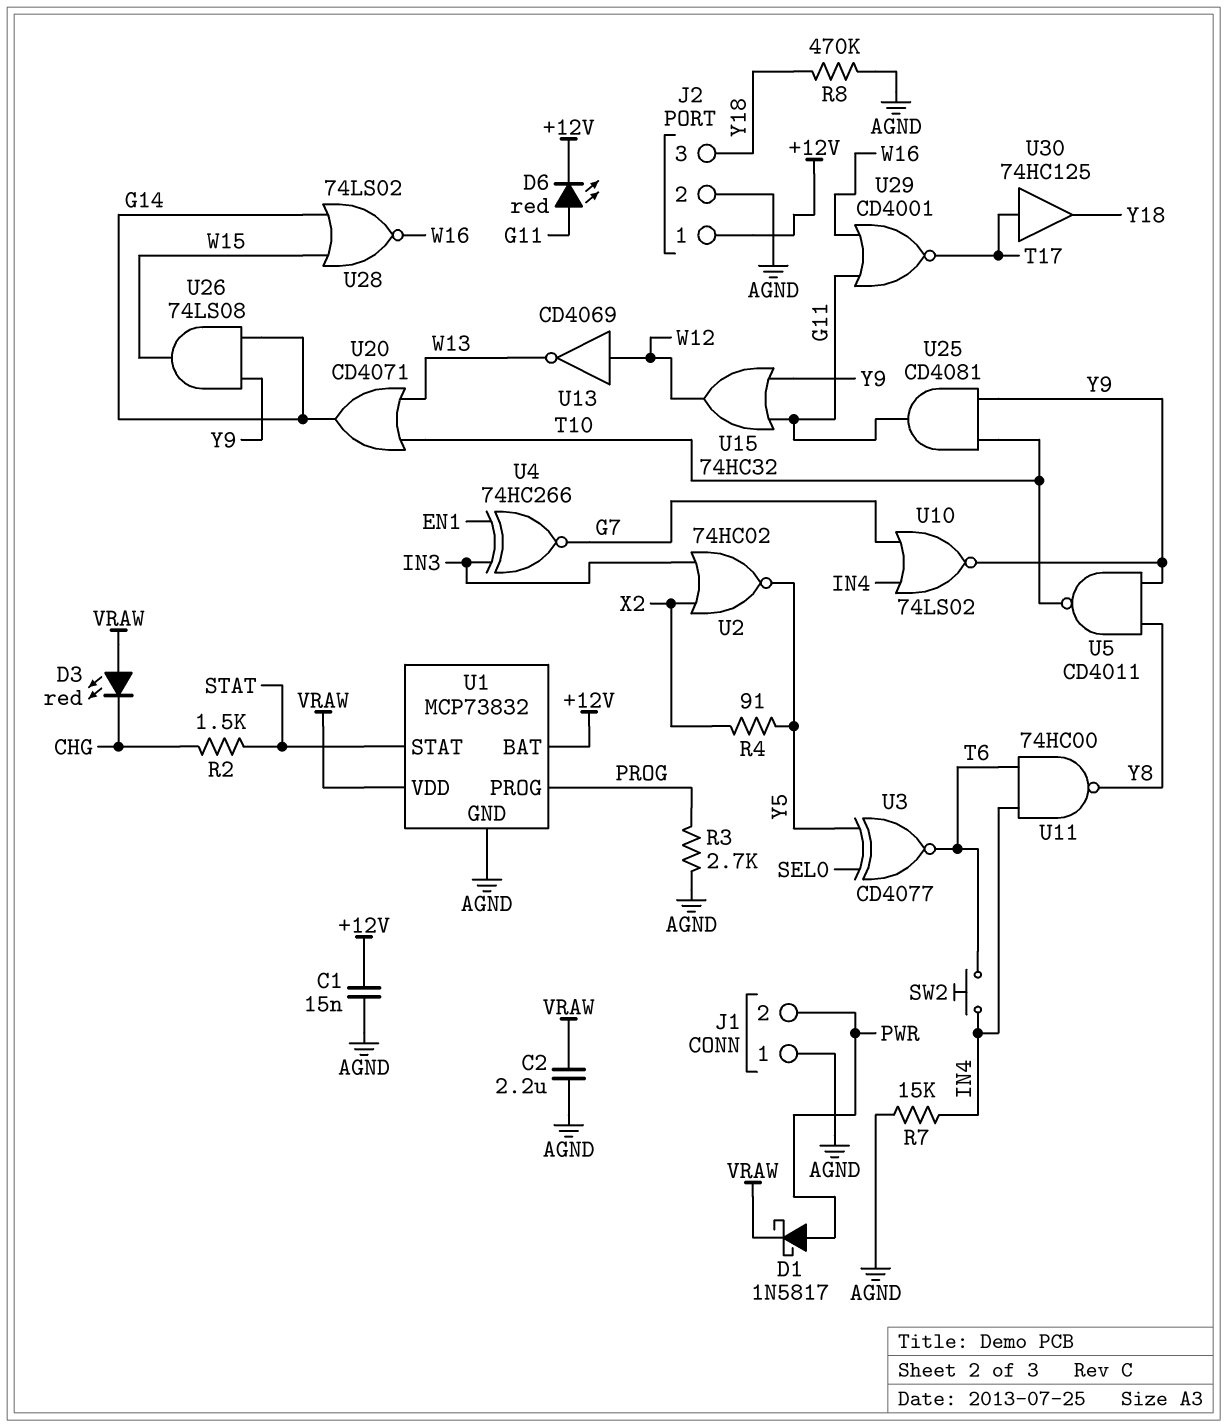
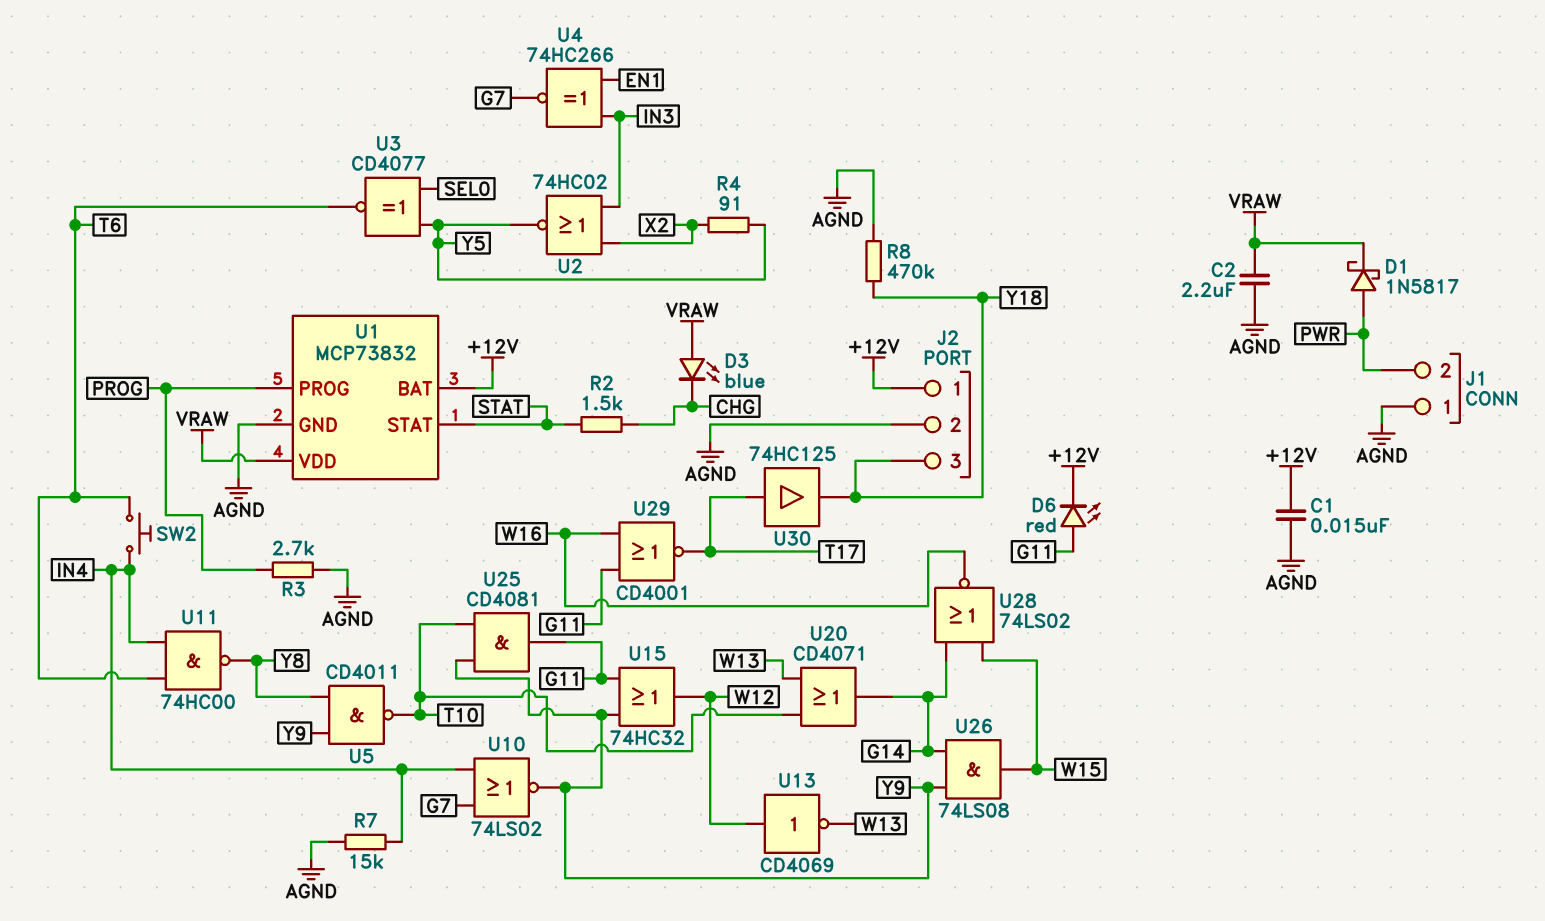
D3: LED red (A VRAW, K CHG) -> LED blue (A VRAW, K CHG)

